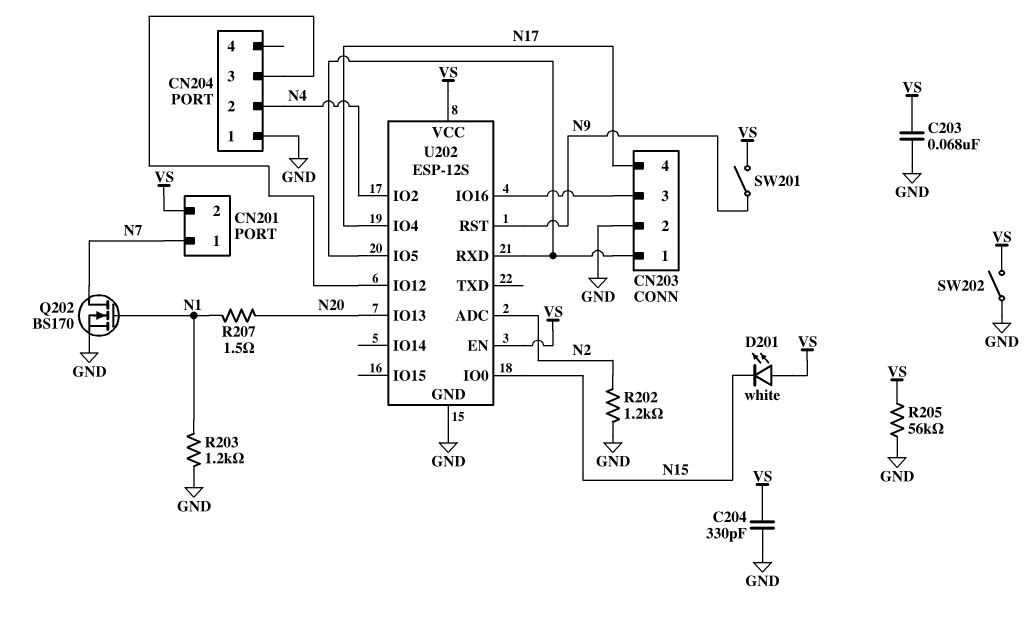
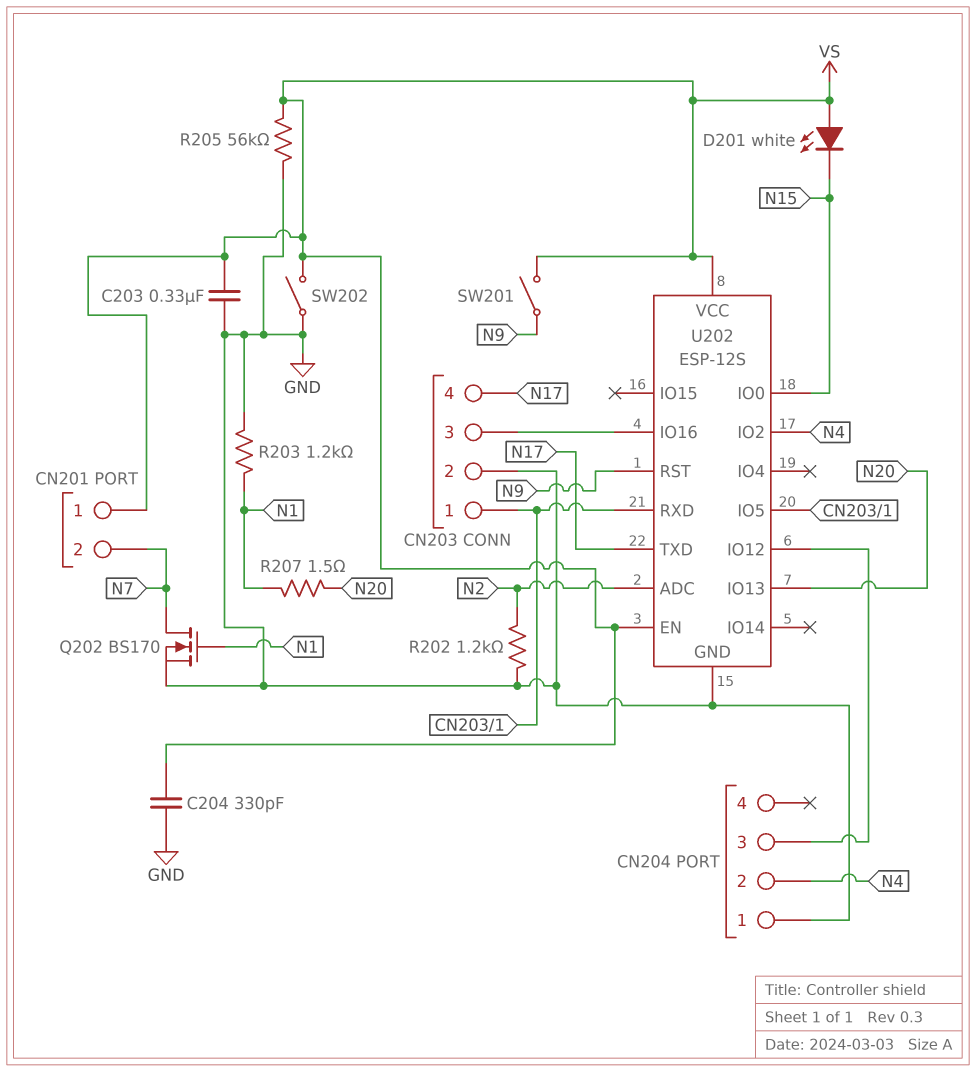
C203: 68nF (GND, VS) -> 330nF (GND, VS)
CN201 pin 1: N7 -> VS
CN201 pin 2: VS -> N7
U202 pin IO4: N17 -> none
U202 pin TXD: none -> N17

